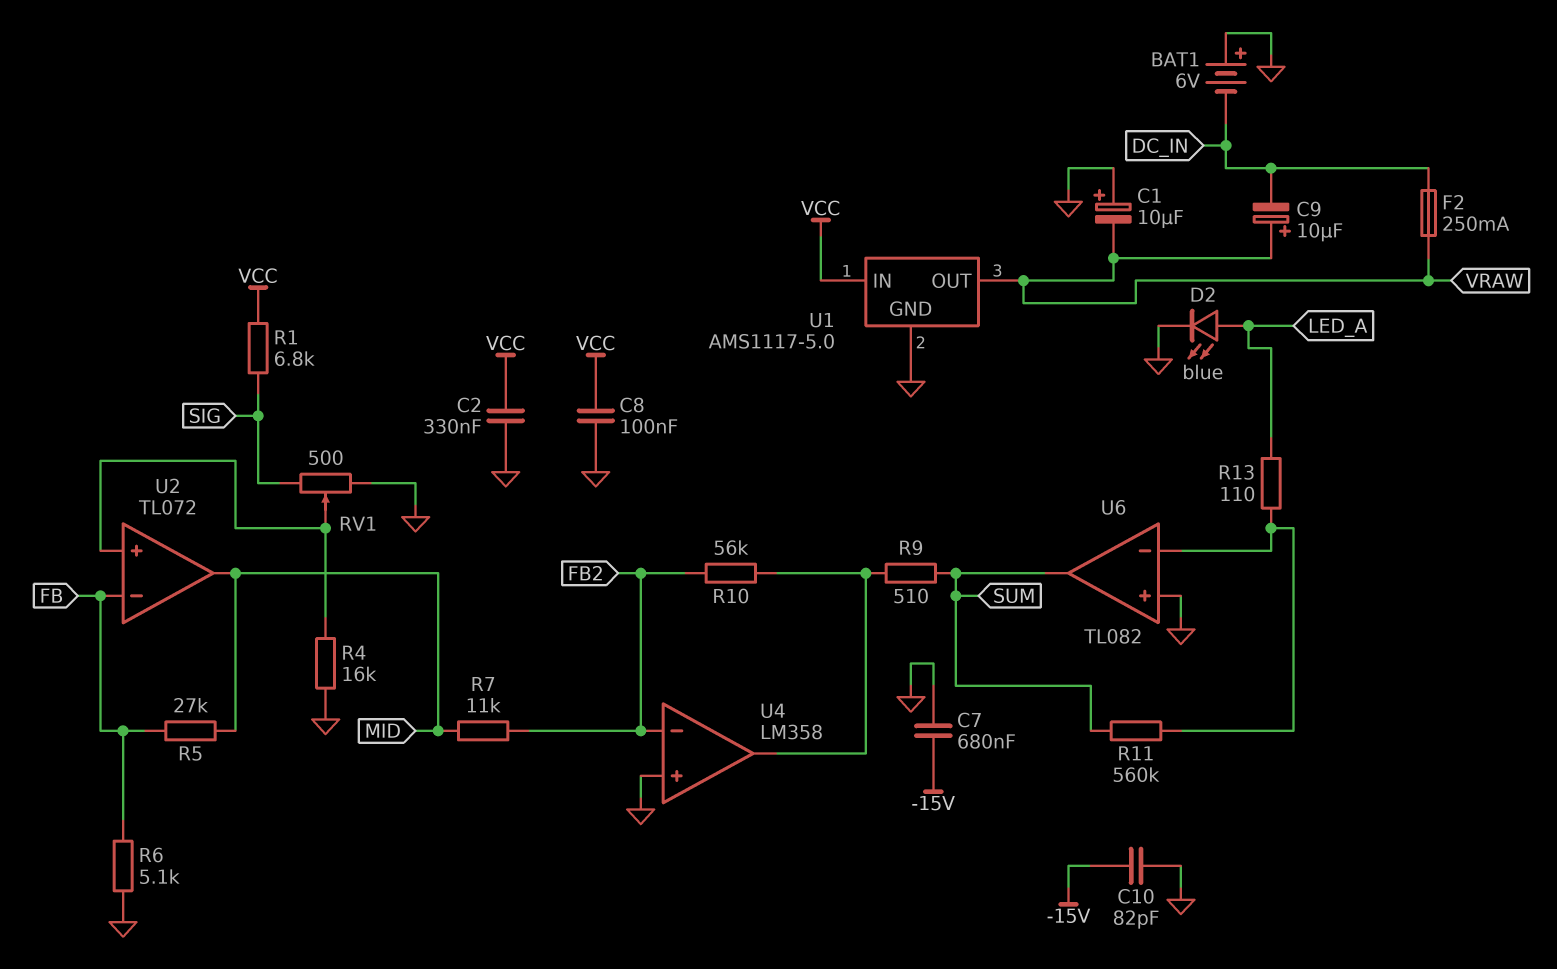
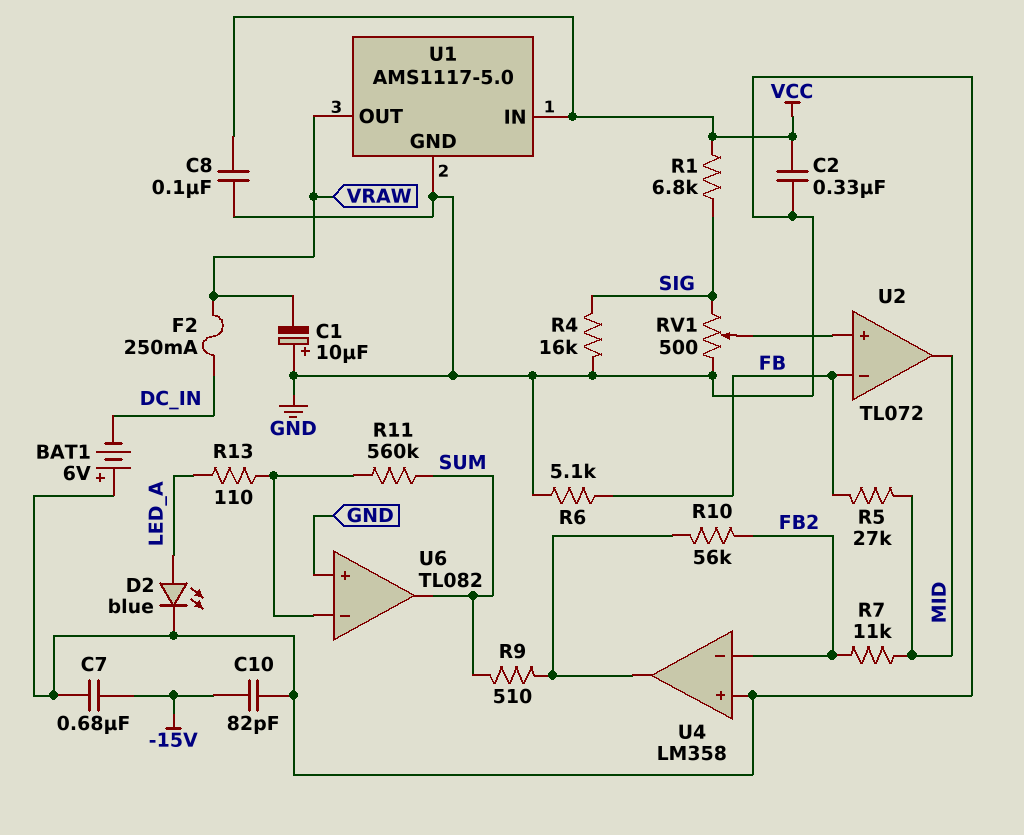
C9: 10uF (plus VRAW, minus DC_IN) -> none
R4: 16k (GND, U2/in+) -> 16k (GND, SIG)

